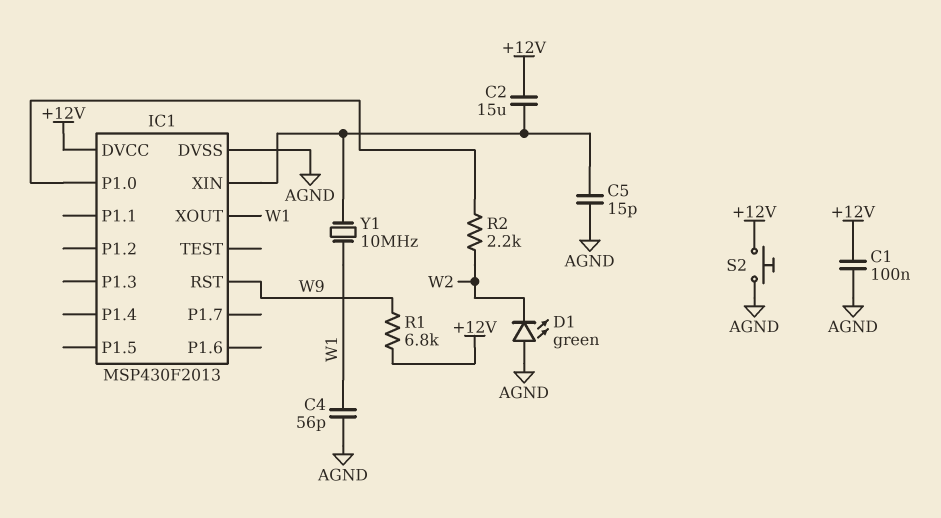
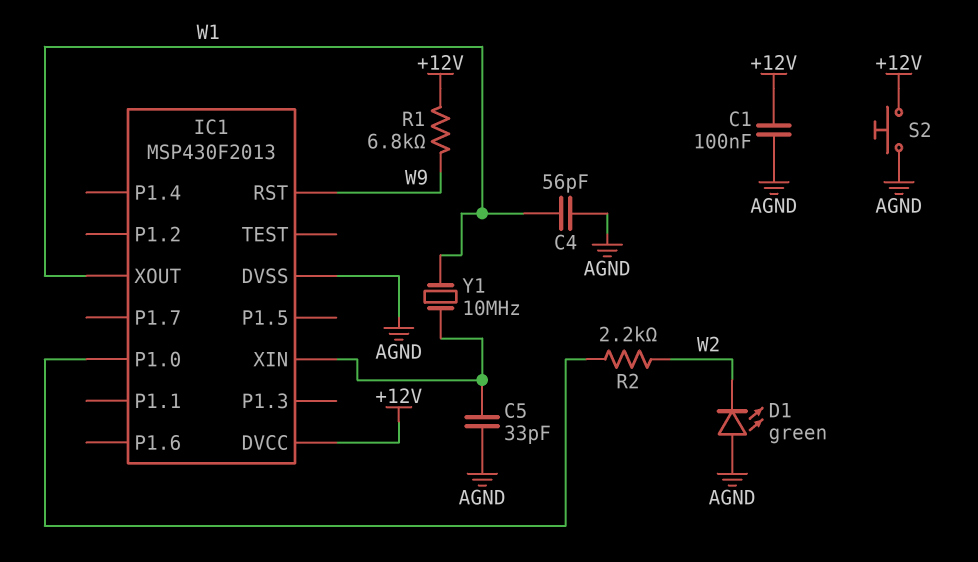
C2: 15uF (+12V, IC1/XIN) -> none
C5: 15pF (AGND, IC1/XIN) -> 33pF (AGND, IC1/XIN)

